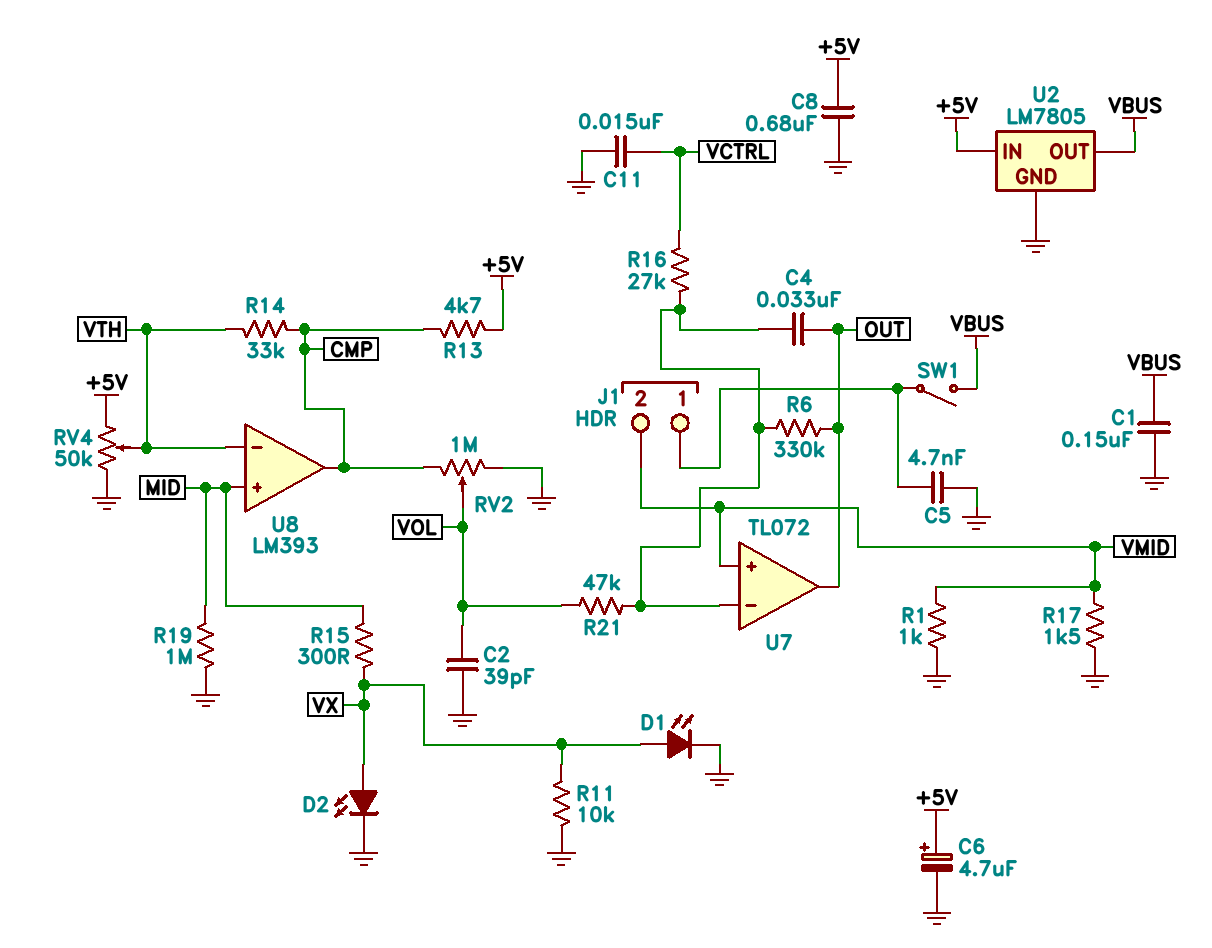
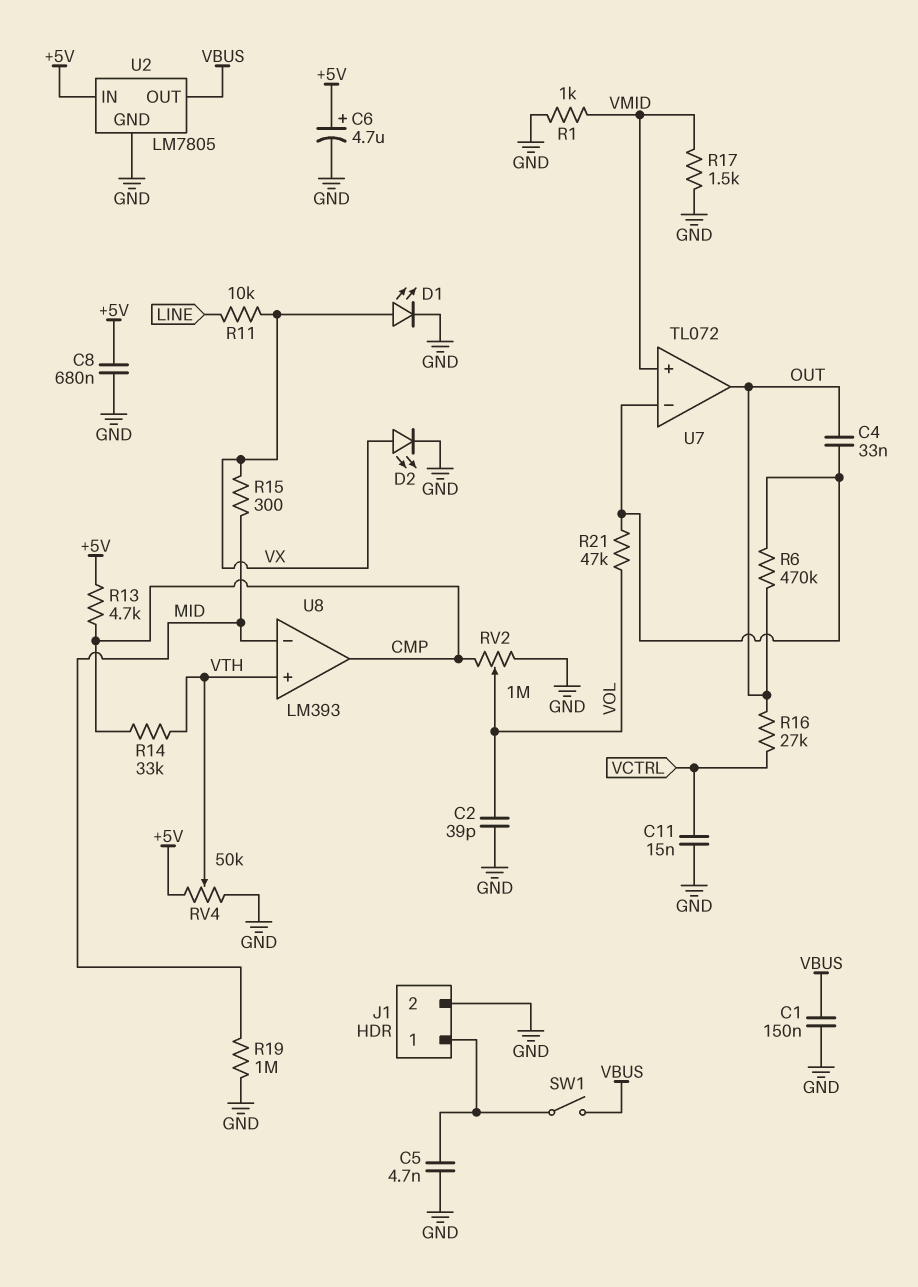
J1 pin 2: VMID -> GND
R6: 330k (OUT, U7/in-) -> 470k (OUT, U7/in-)
R11: 10k (GND, VX) -> 10k (LINE, VX)
R16: 27k (U7/in-, VCTRL) -> 27k (OUT, VCTRL)
U8 pin in+: MID -> VTH
U8 pin in-: VTH -> MID

